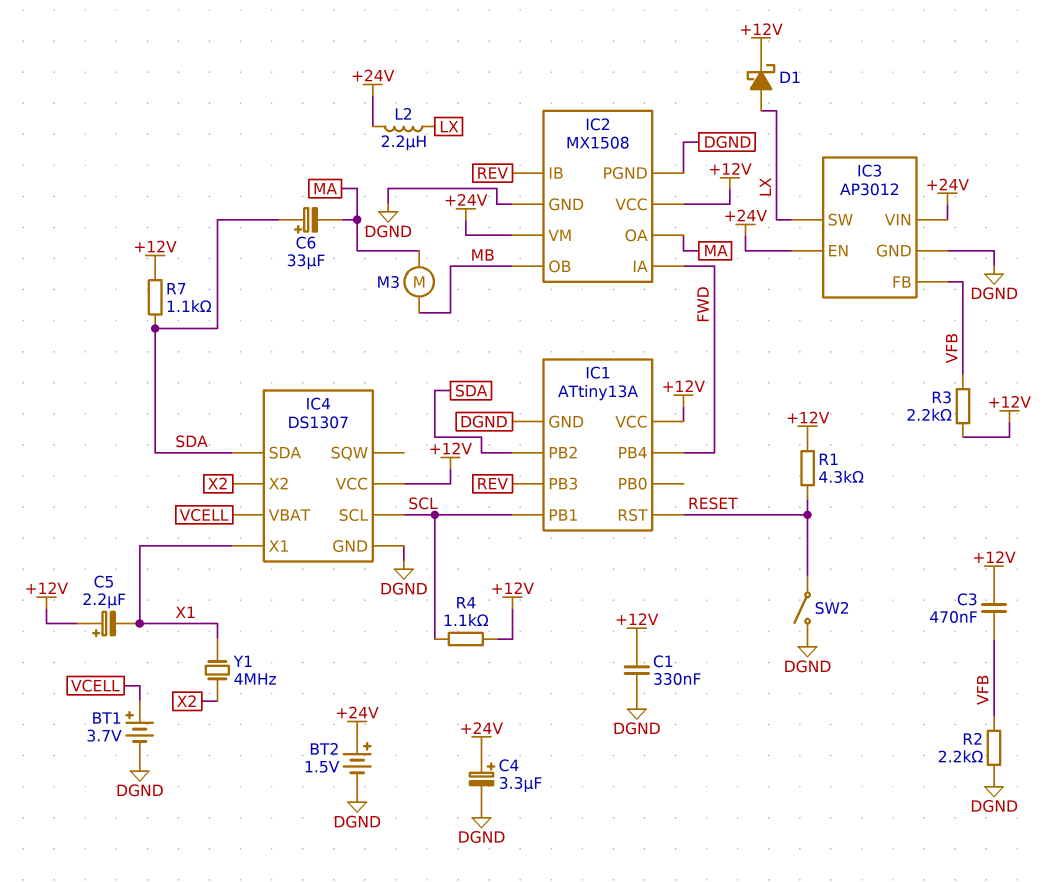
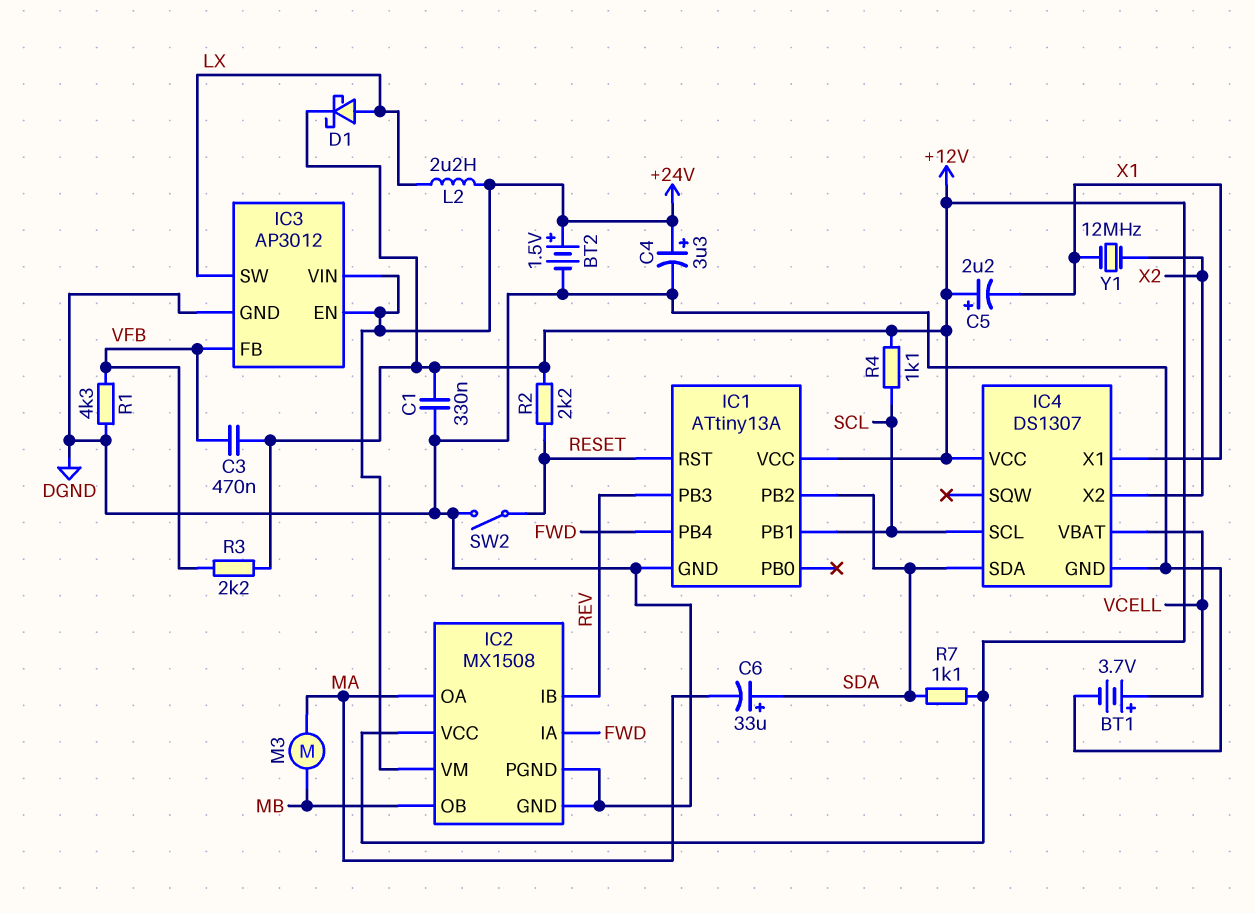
R1: 4.3k (+12V, RESET) -> 4.3k (DGND, VFB)
R2: 2.2k (DGND, VFB) -> 2.2k (+12V, RESET)
Y1: 4MHz (X1, X2) -> 12MHz (X1, X2)

